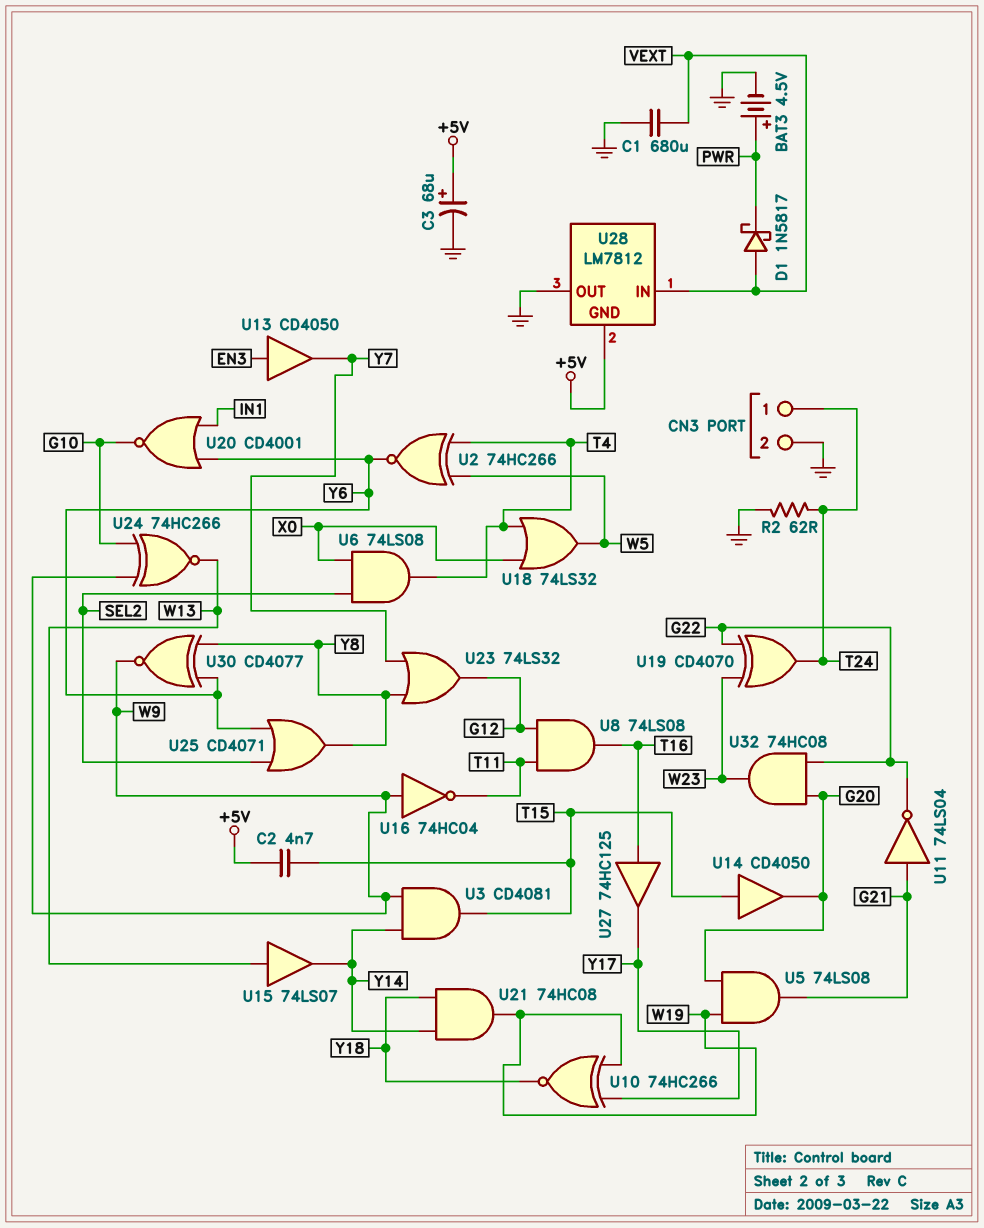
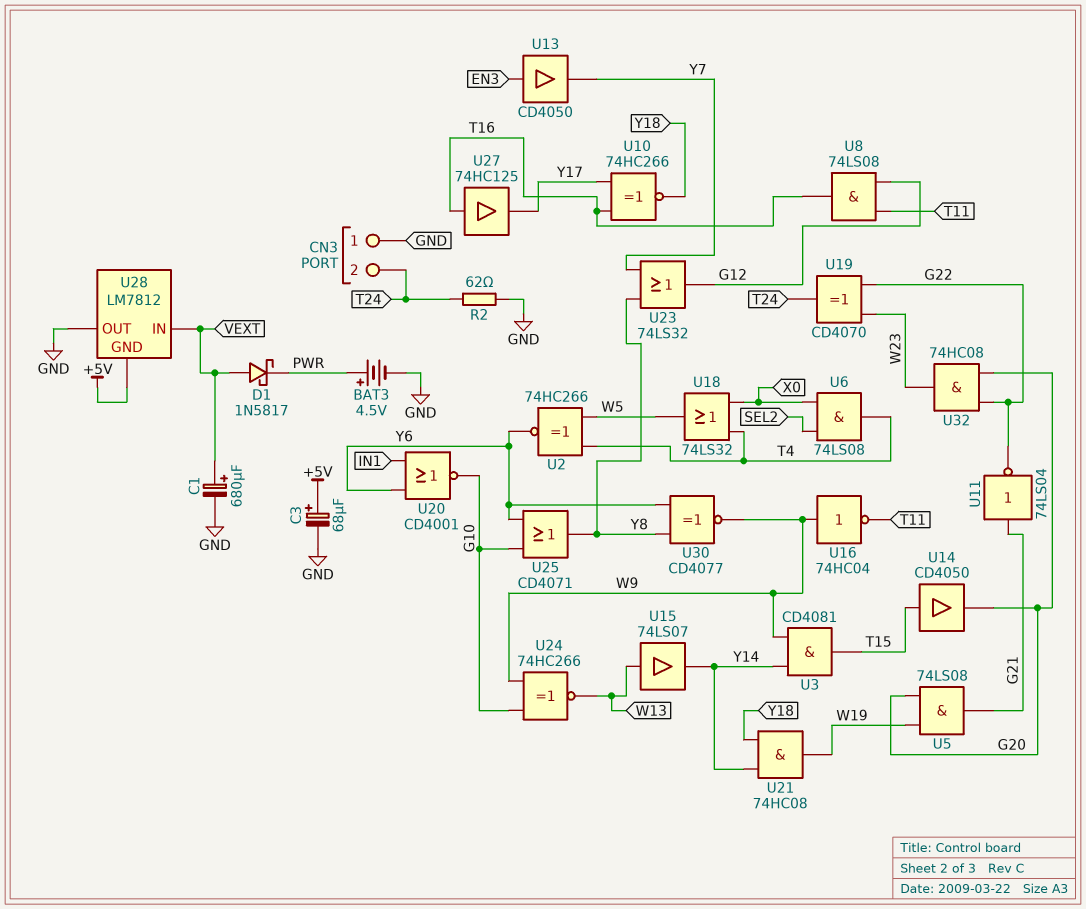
C1: 680uF (GND, VEXT) -> 680uF (plus VEXT, minus GND)
C2: 4.7nF (+5V, T15) -> none
CN3 pin 1: T24 -> GND
CN3 pin 2: GND -> T24
U10: XNOR 74HC266 (in W19, in Y17, out Y18) -> XNOR 74HC266 (in T16, in Y17, out Y18)
U25: OR CD4071 (in SEL2, in Y6, out Y8) -> OR CD4071 (in G10, in Y6, out Y8)

